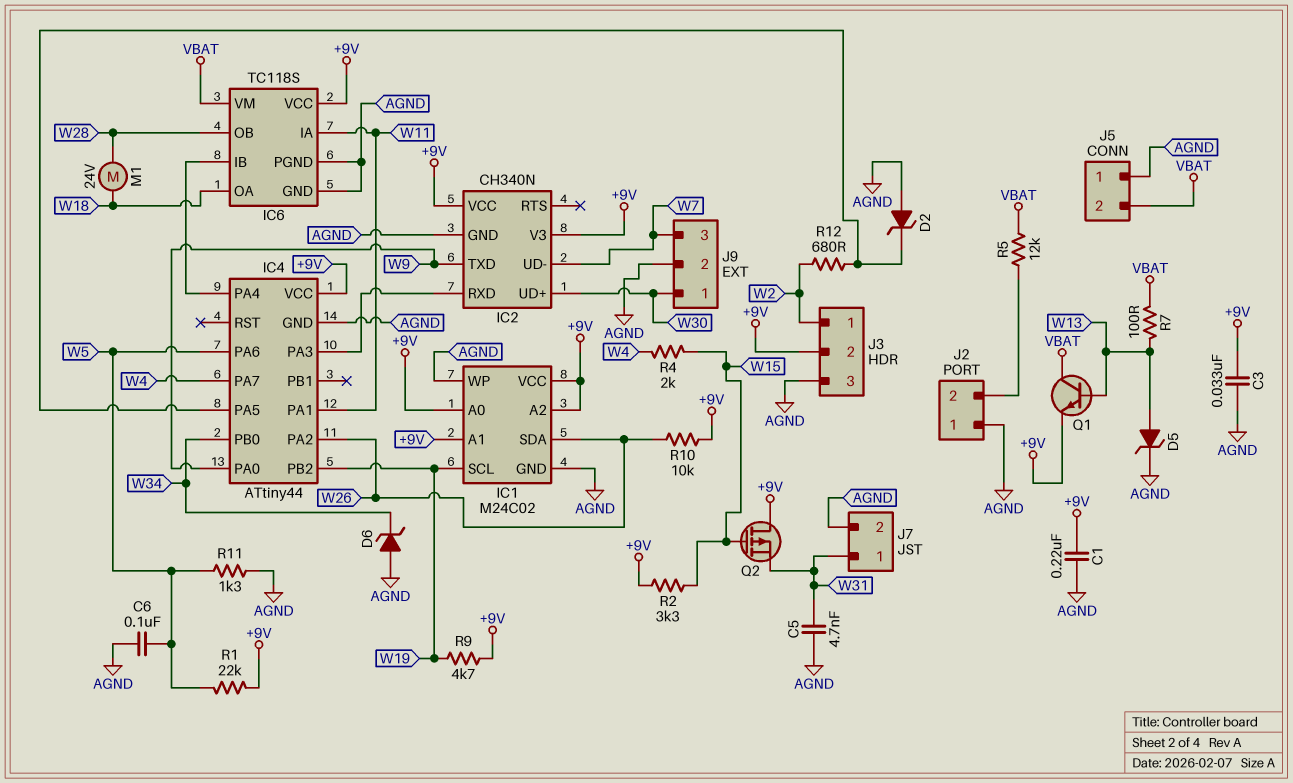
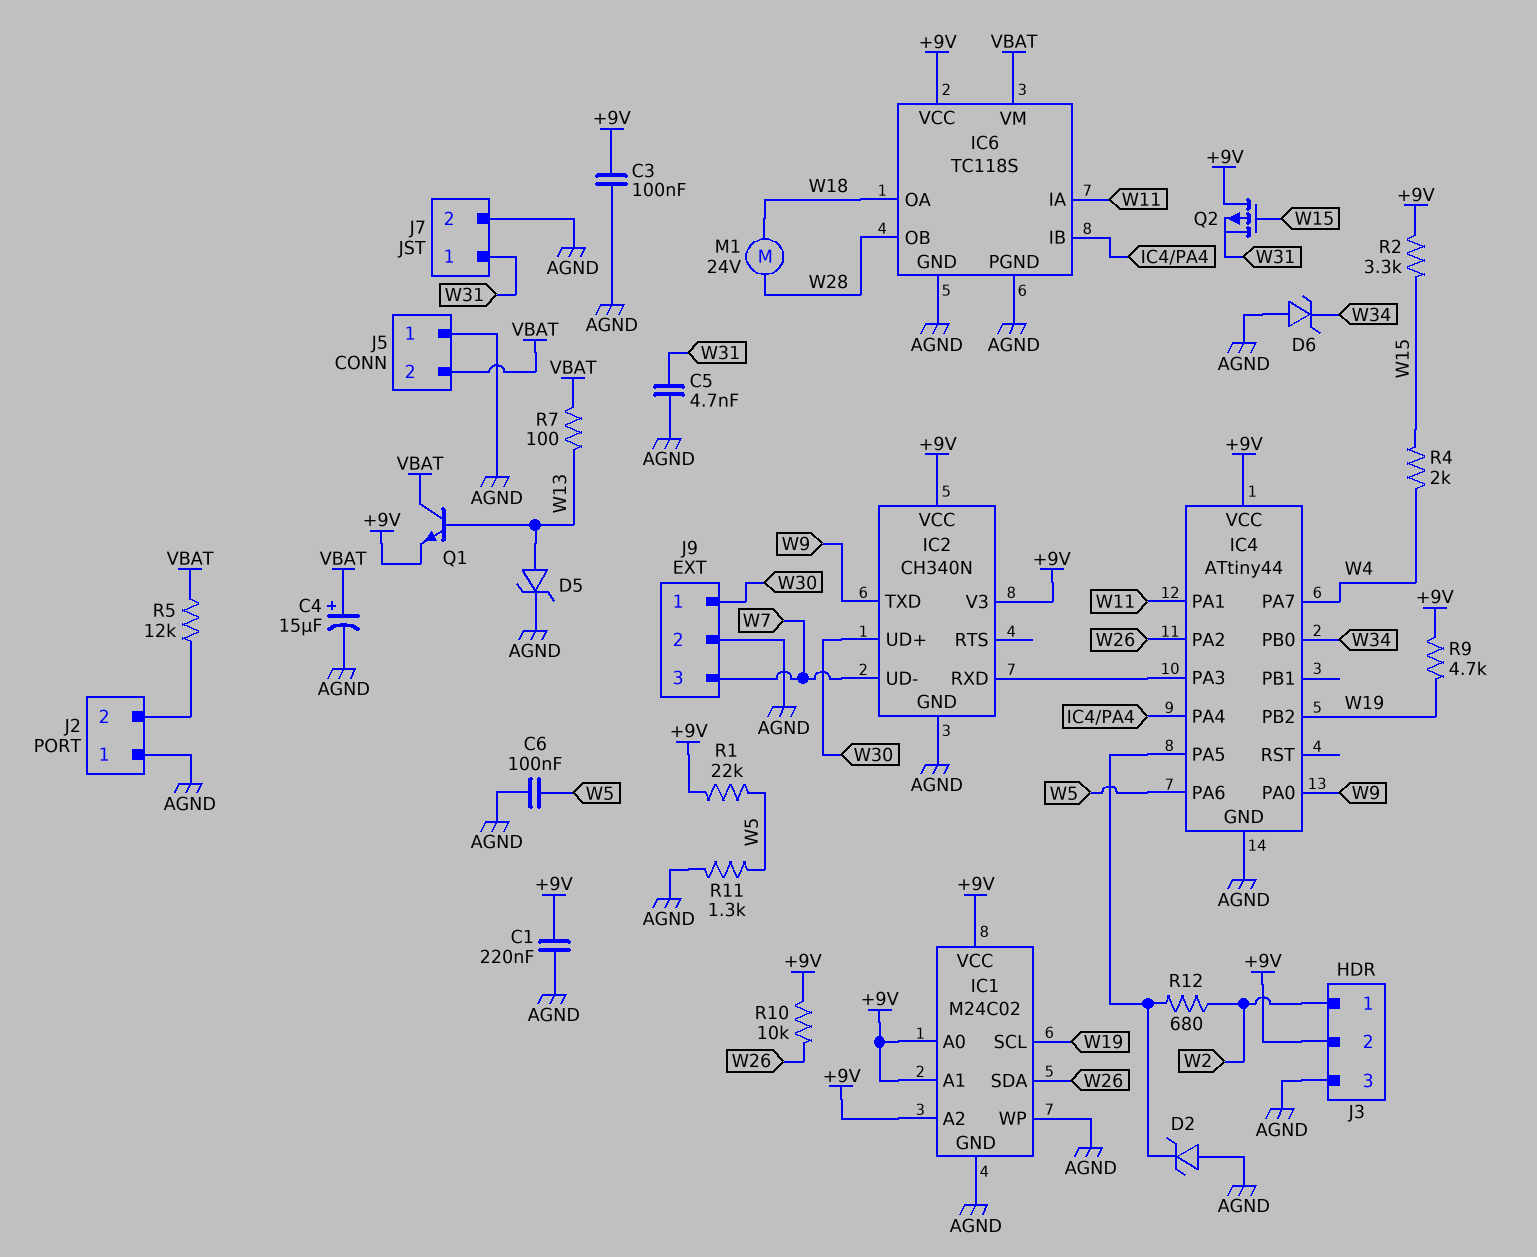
C3: 33nF (+9V, AGND) -> 100nF (+9V, AGND)
C4: none -> 15uF (plus VBAT, minus AGND)

